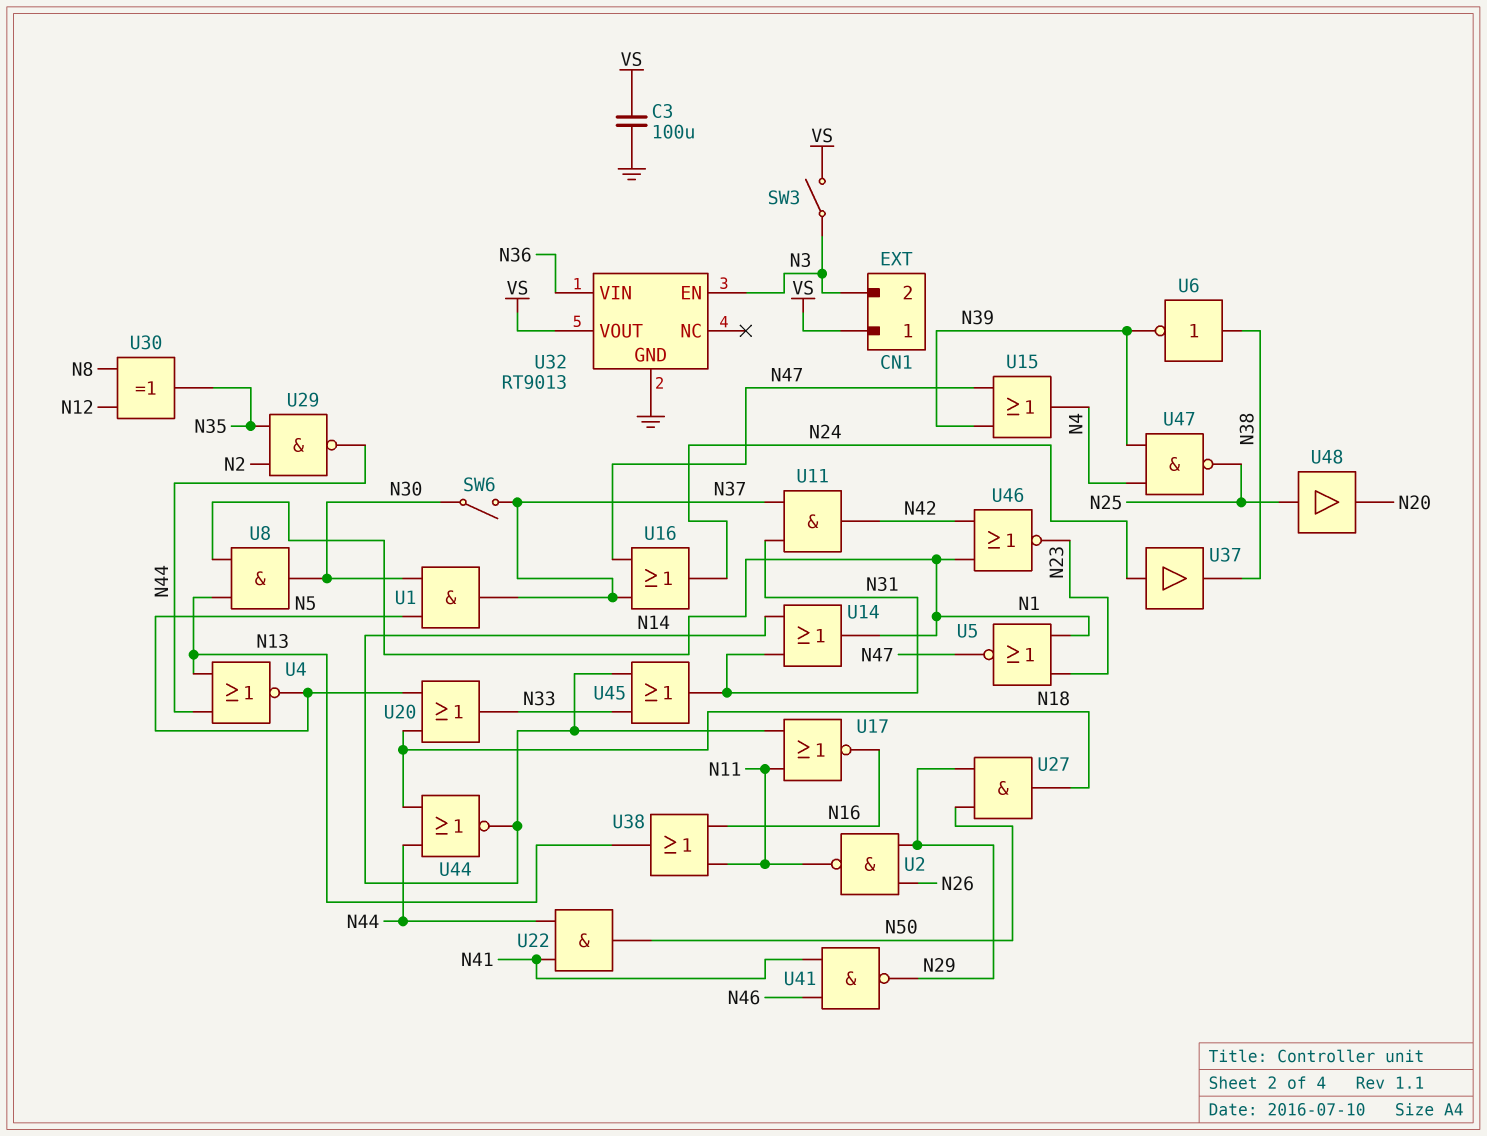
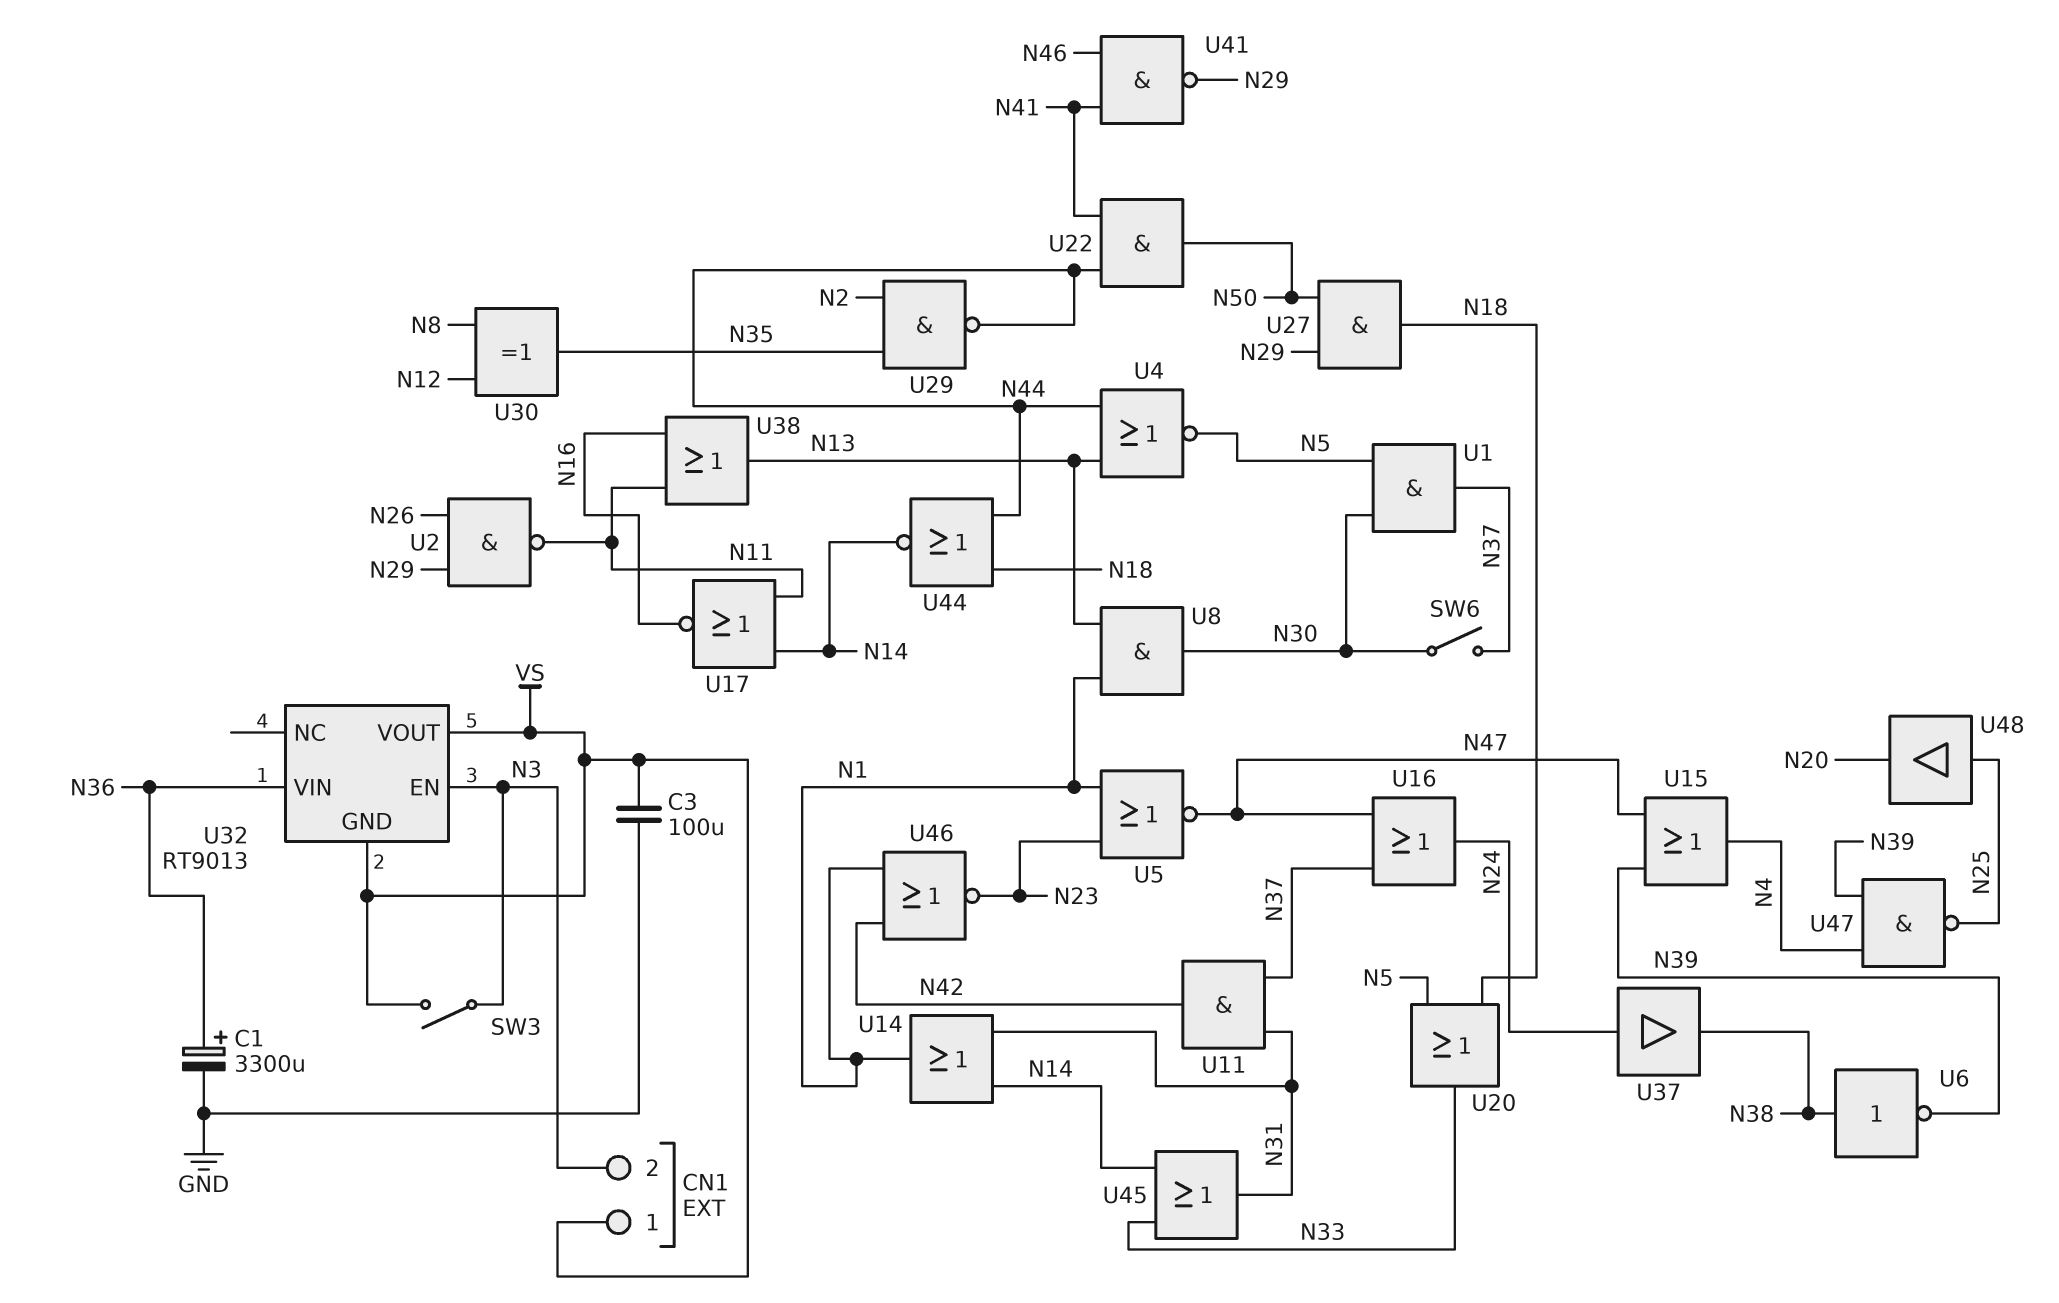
C1: none -> 3300uF (plus N36, minus GND)
U32 pin GND: GND -> VS

